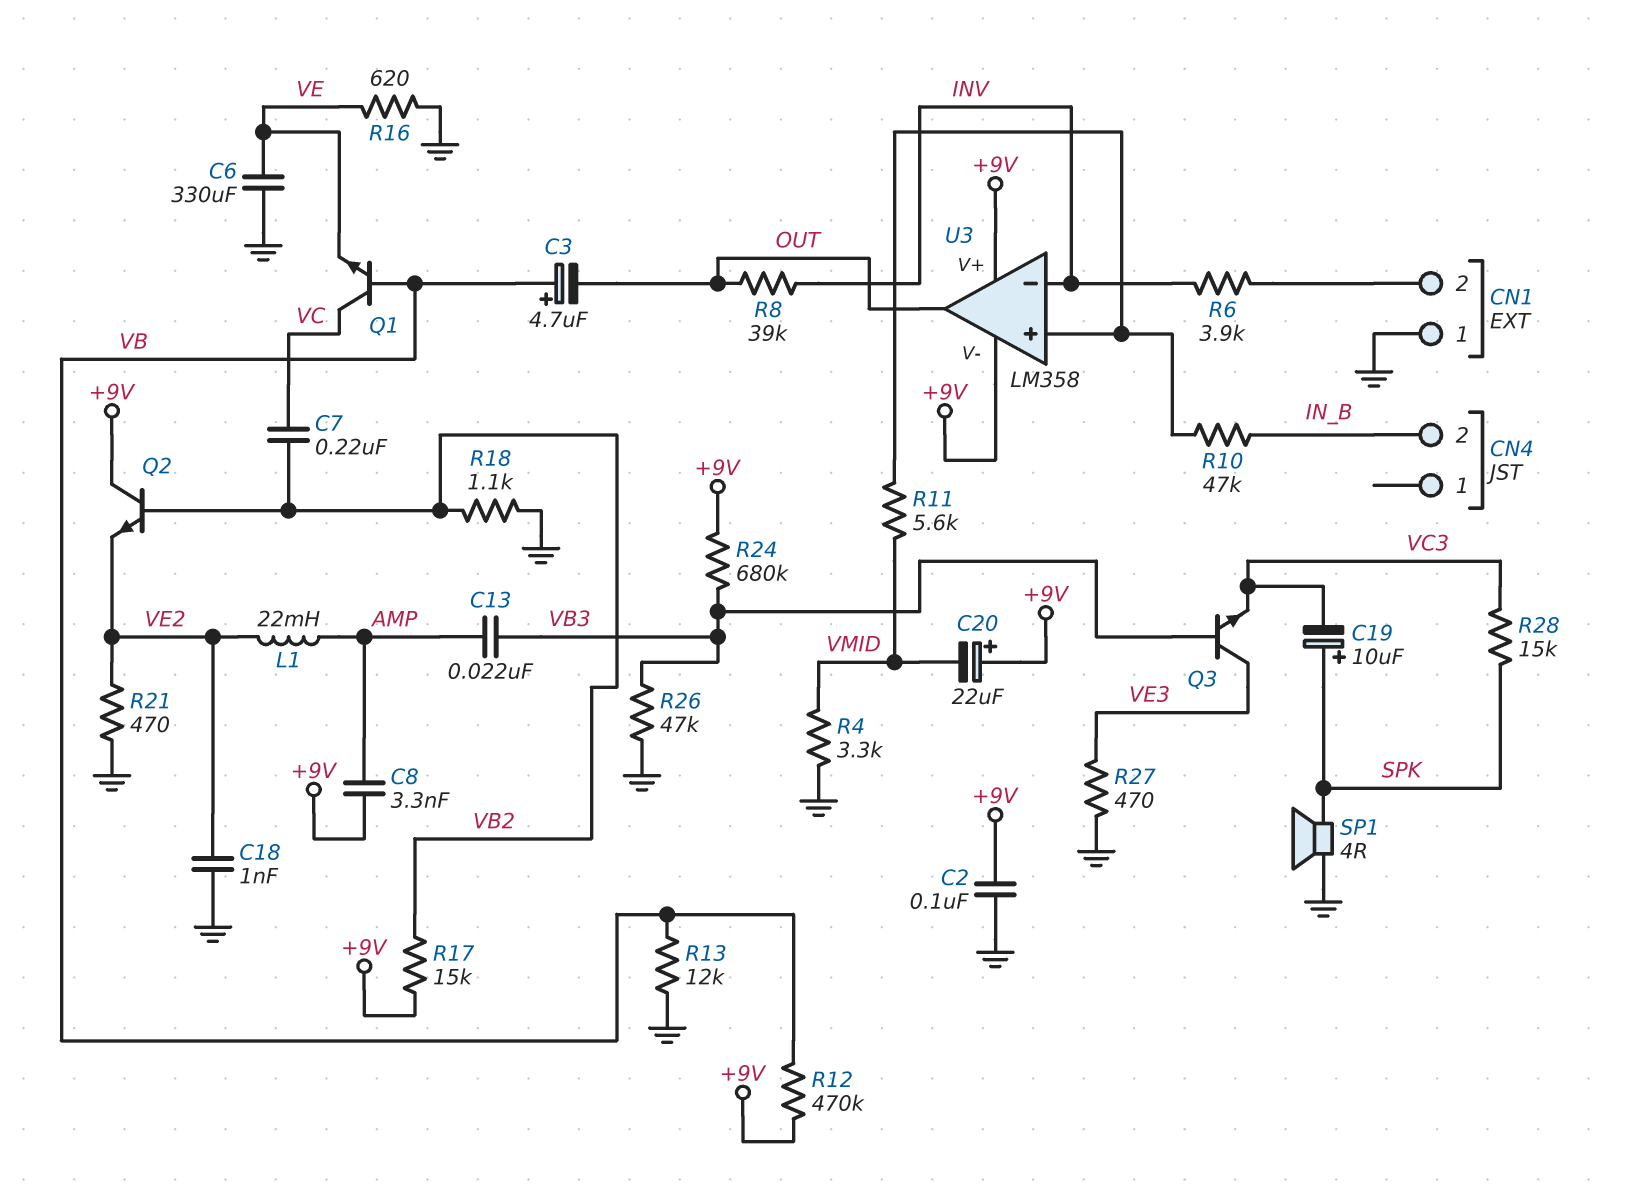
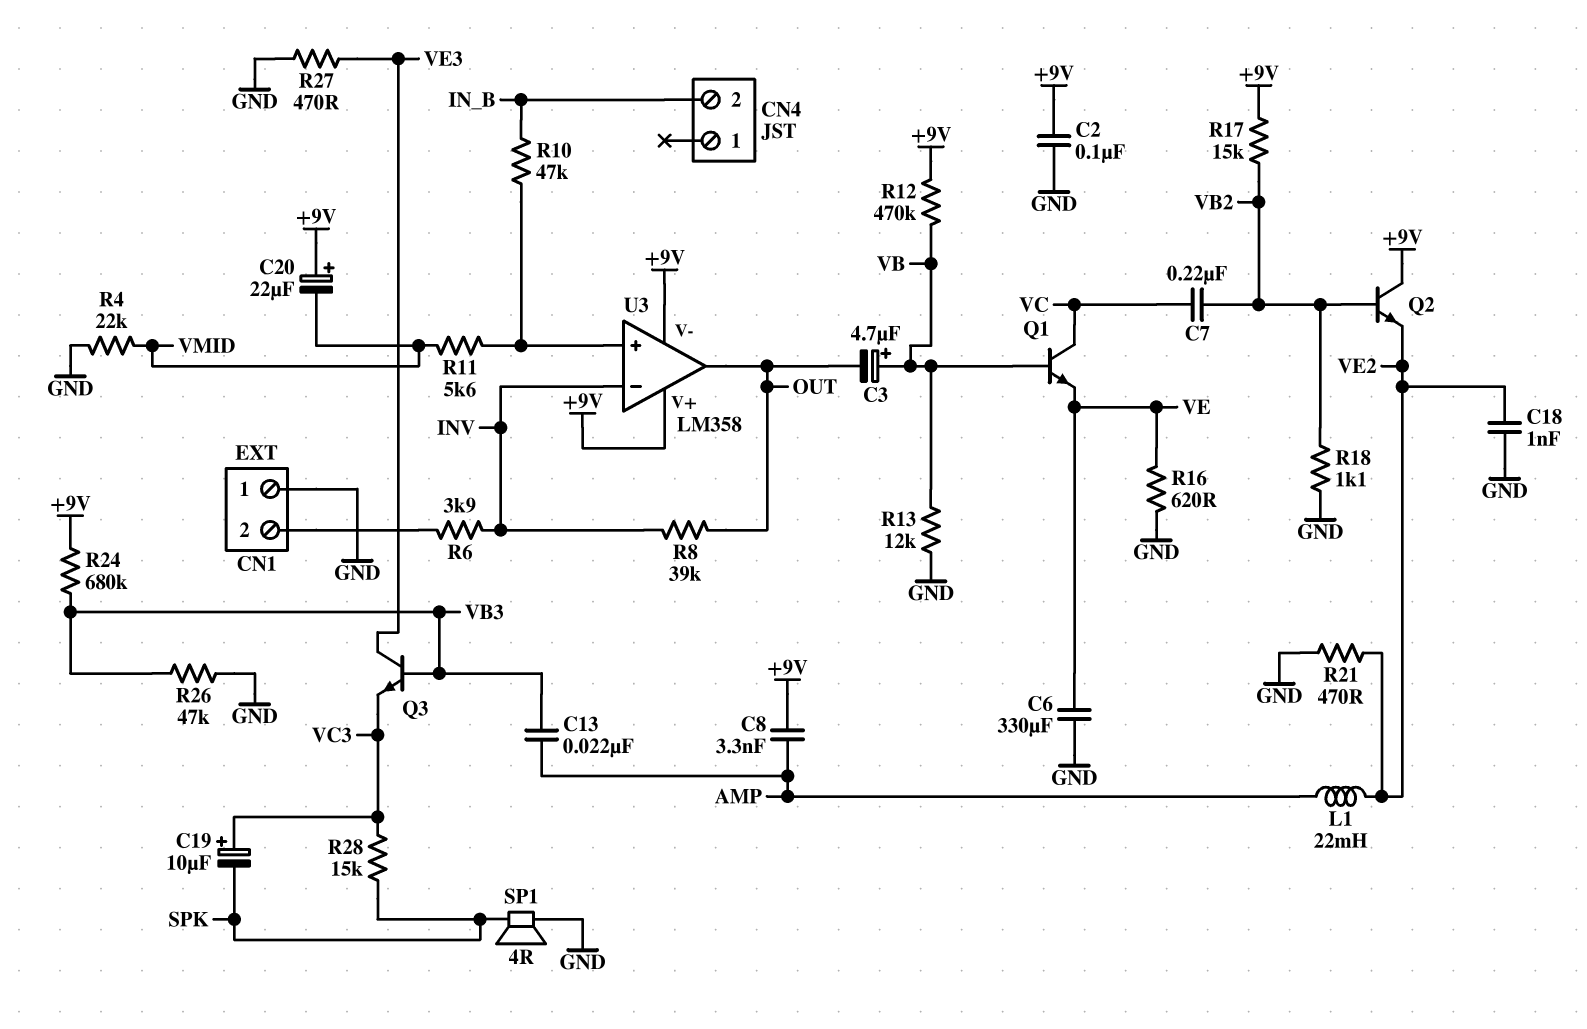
C19: 10uF (plus SPK, minus VC3) -> 10uF (plus VC3, minus SPK)
R4: 3.3k (GND, VMID) -> 22k (GND, VMID)

